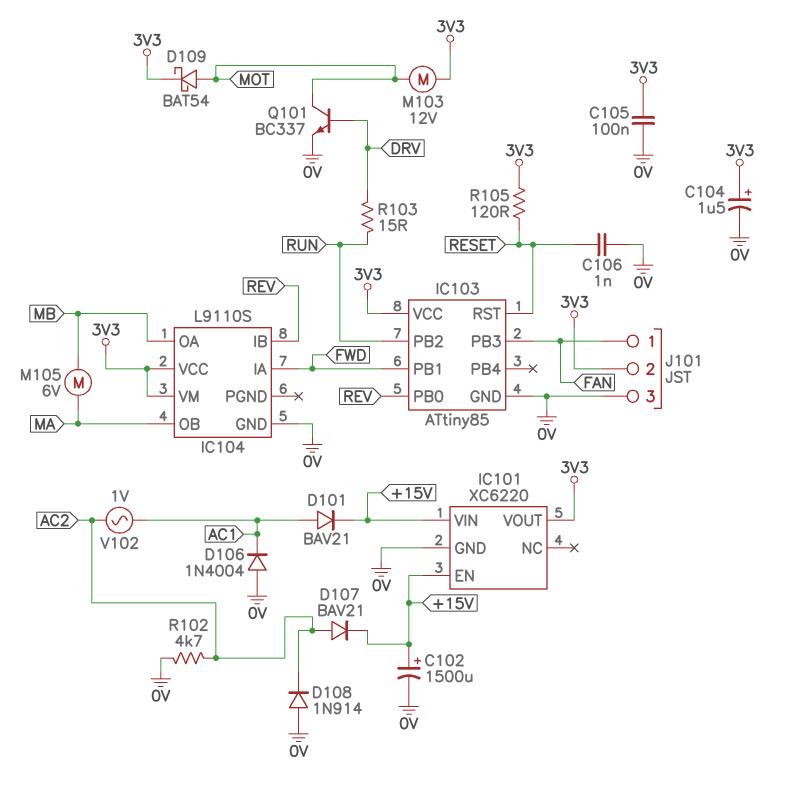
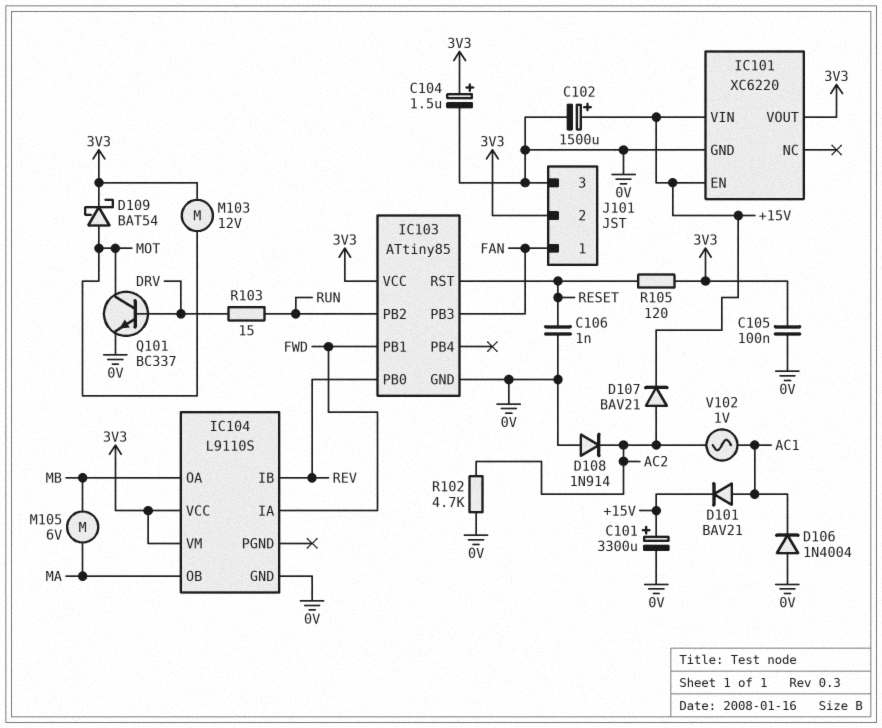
C101: none -> 3300uF (plus +15V, minus 0V)

